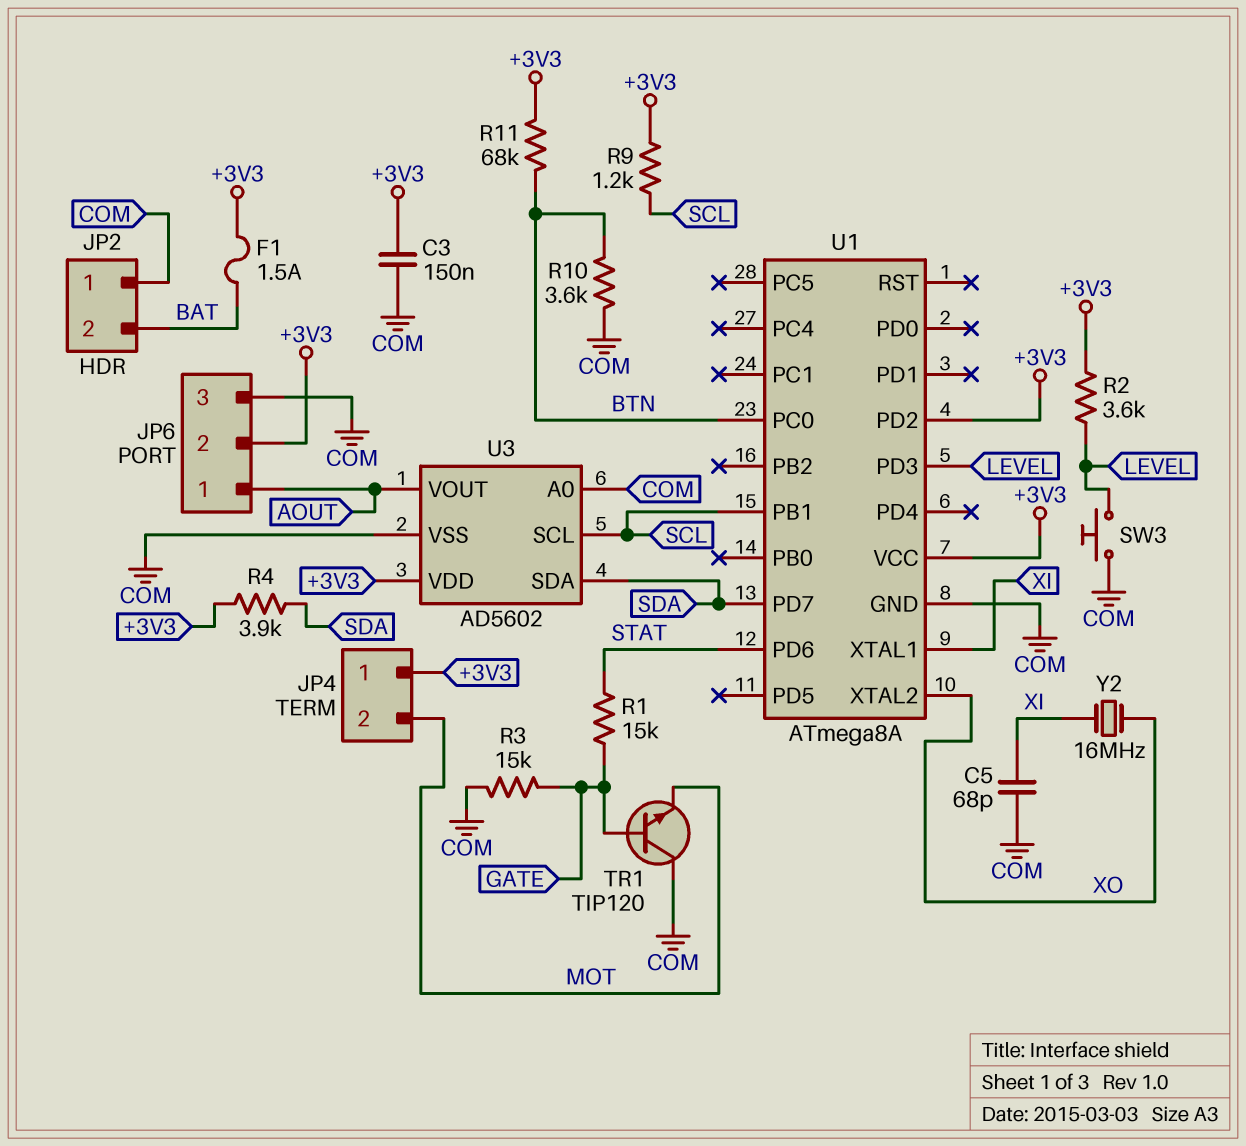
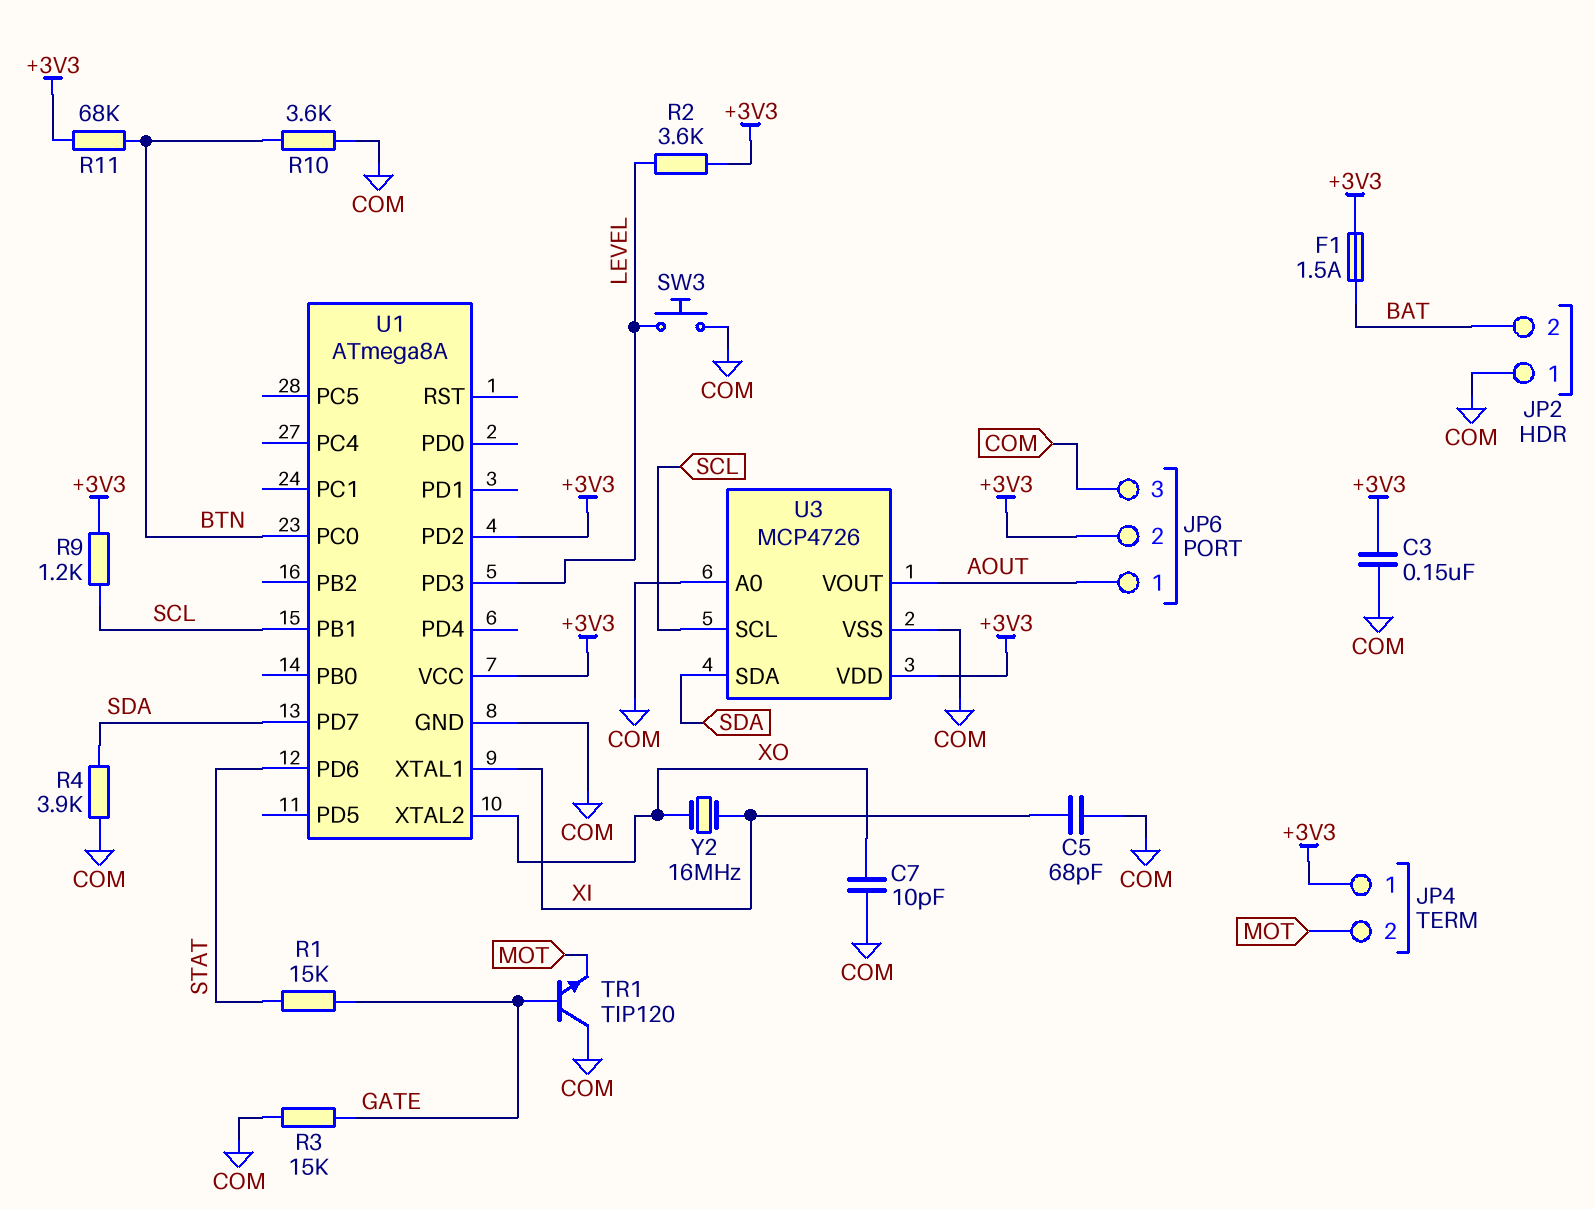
C7: none -> 10pF (COM, XO)
R4: 3.9k (+3V3, SDA) -> 3.9k (COM, SDA)
U3: AD5602 -> MCP4726

